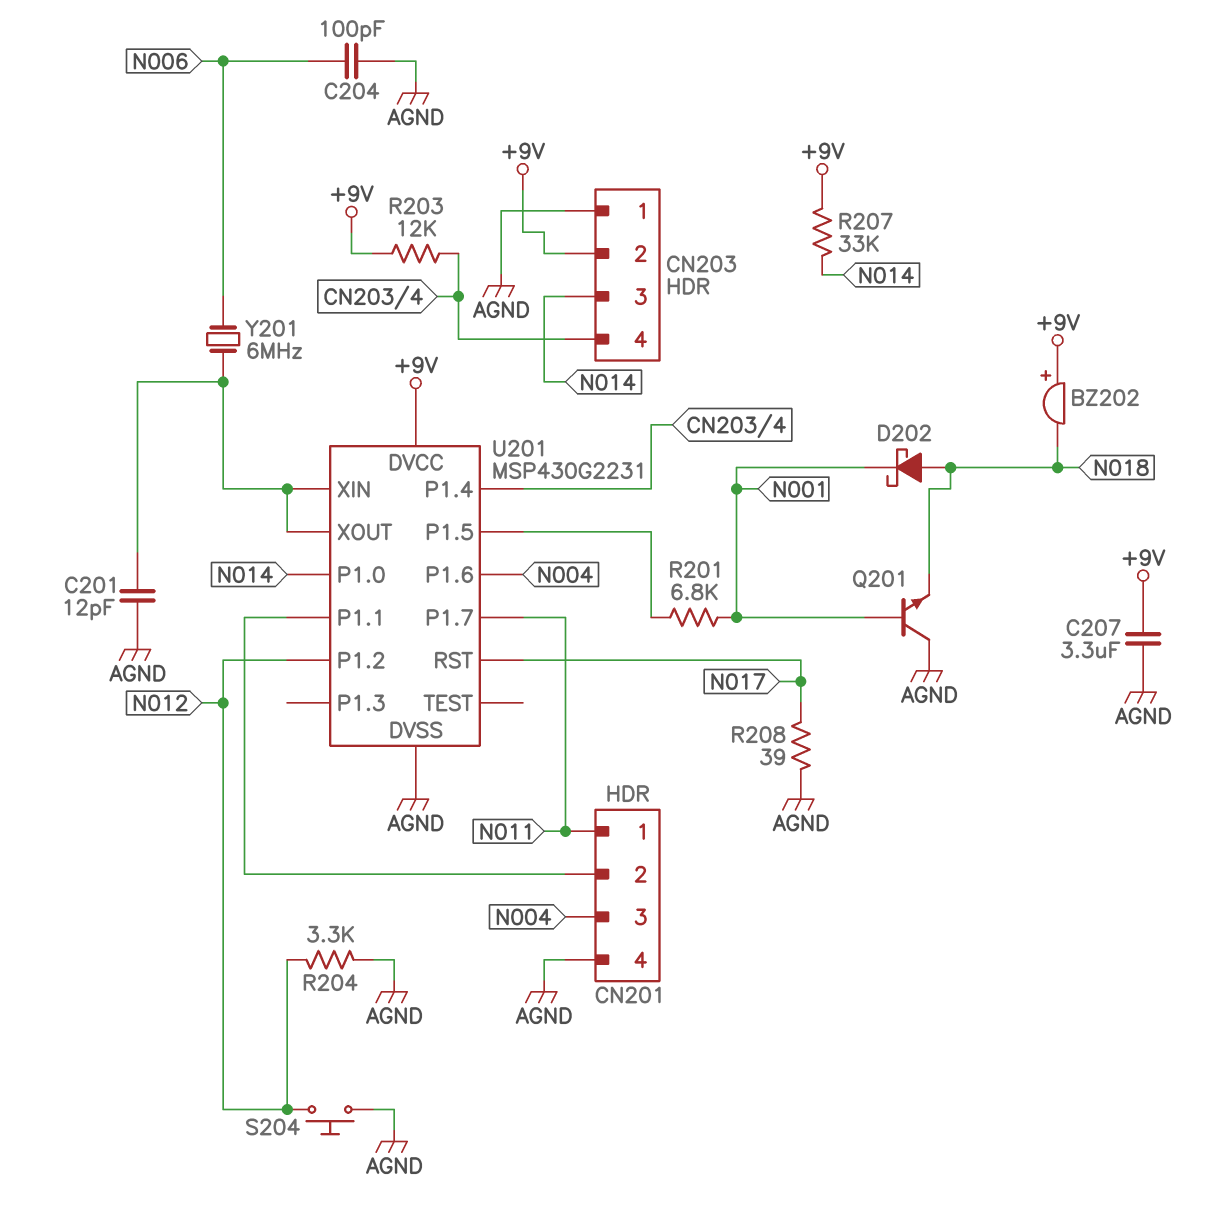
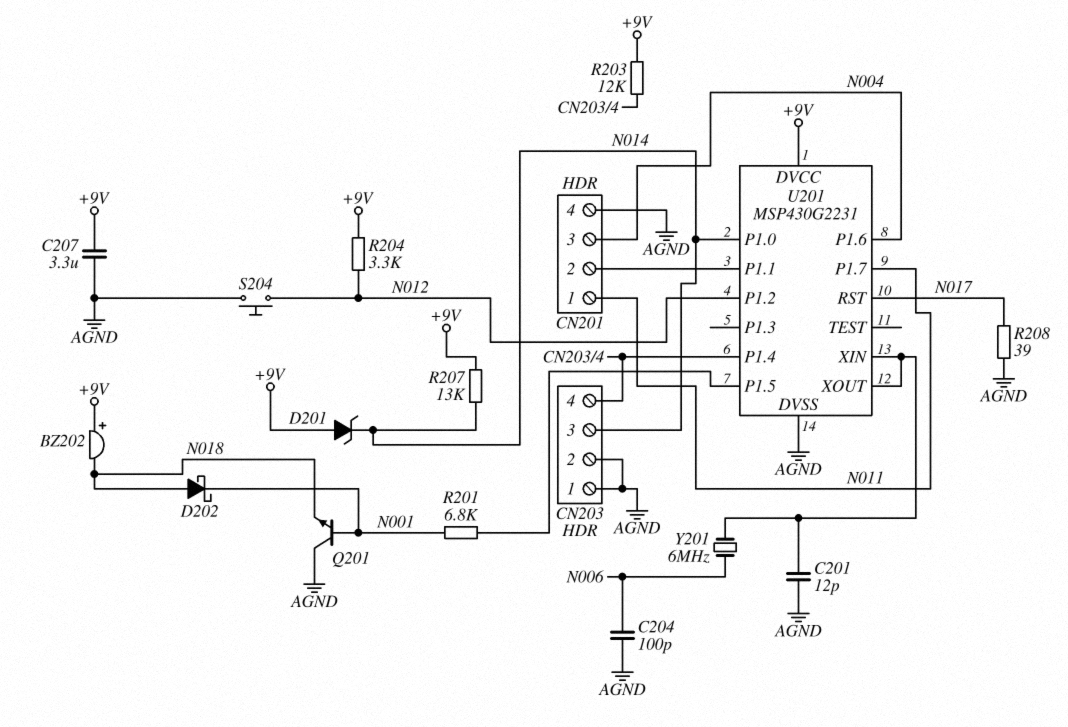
CN203 pin 2: +9V -> AGND
D201: none -> zener (A +9V, K N014)
R204: 3.3k (AGND, N012) -> 3.3k (+9V, N012)
R207: 33k (+9V, N014) -> 13k (+9V, N014)

